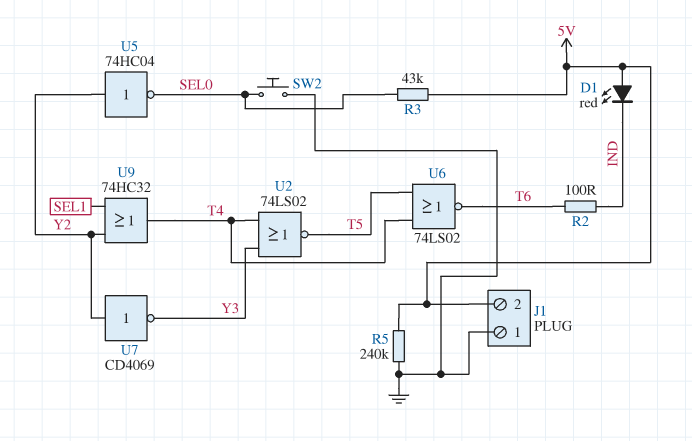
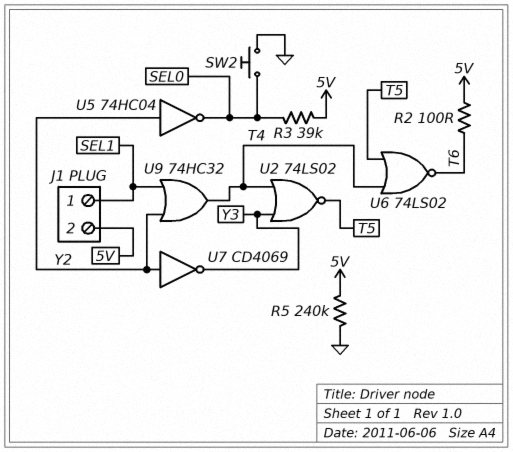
D1: LED red (A 5V, K IND) -> none
J1 pin 1: GND -> SEL1
R2: 100 (IND, T6) -> 100 (5V, T6)
R3: 43k (5V, SEL0) -> 39k (5V, SEL0)

